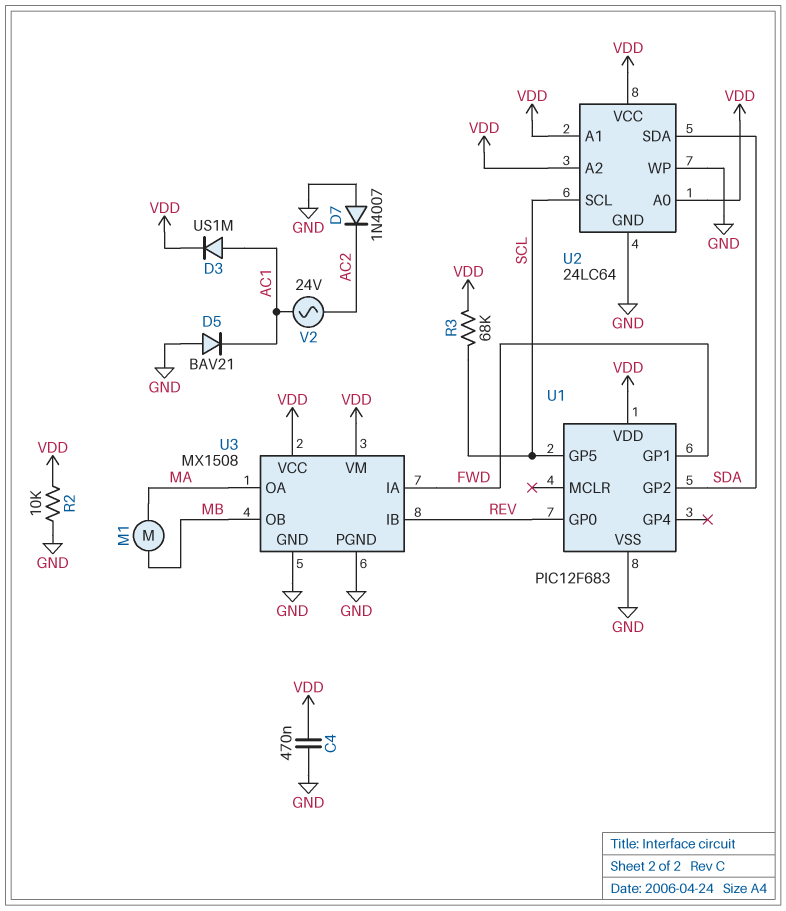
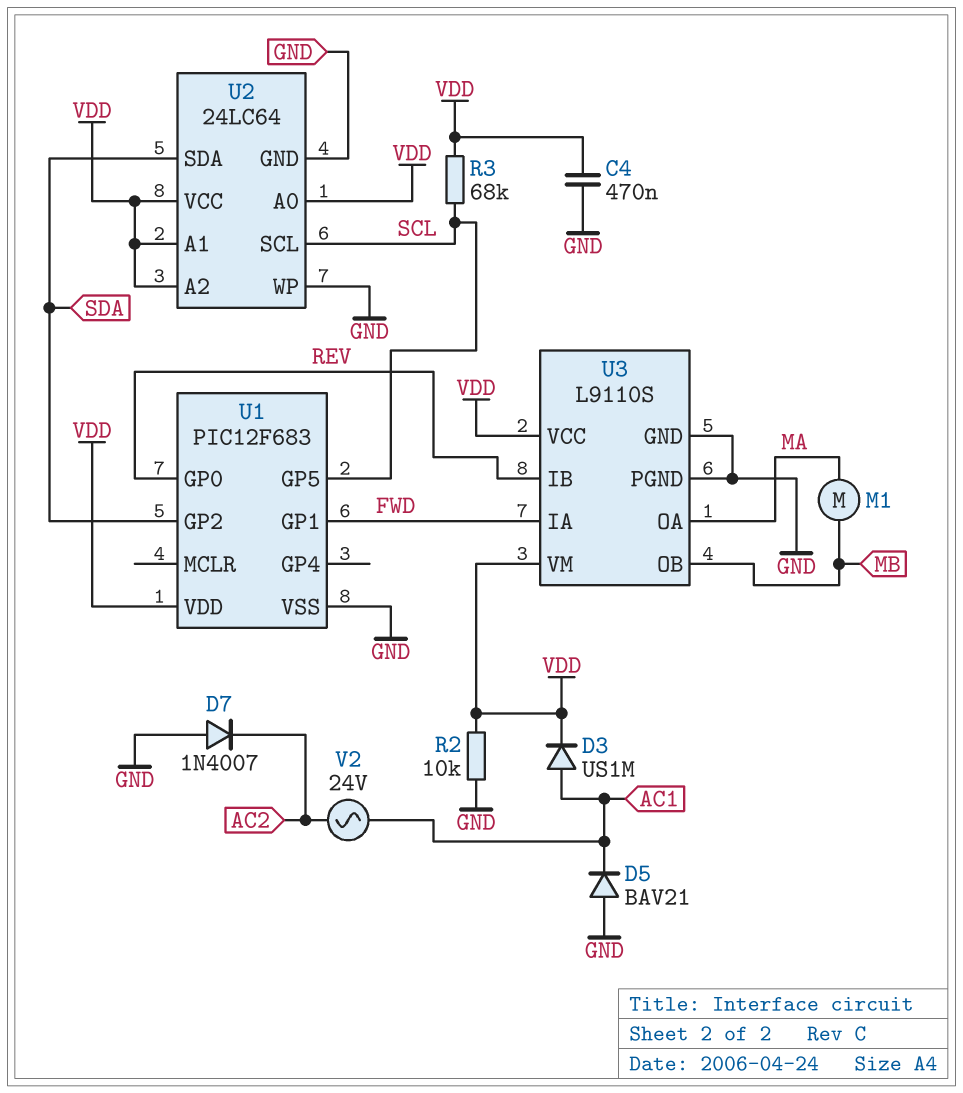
U3: MX1508 -> L9110S

